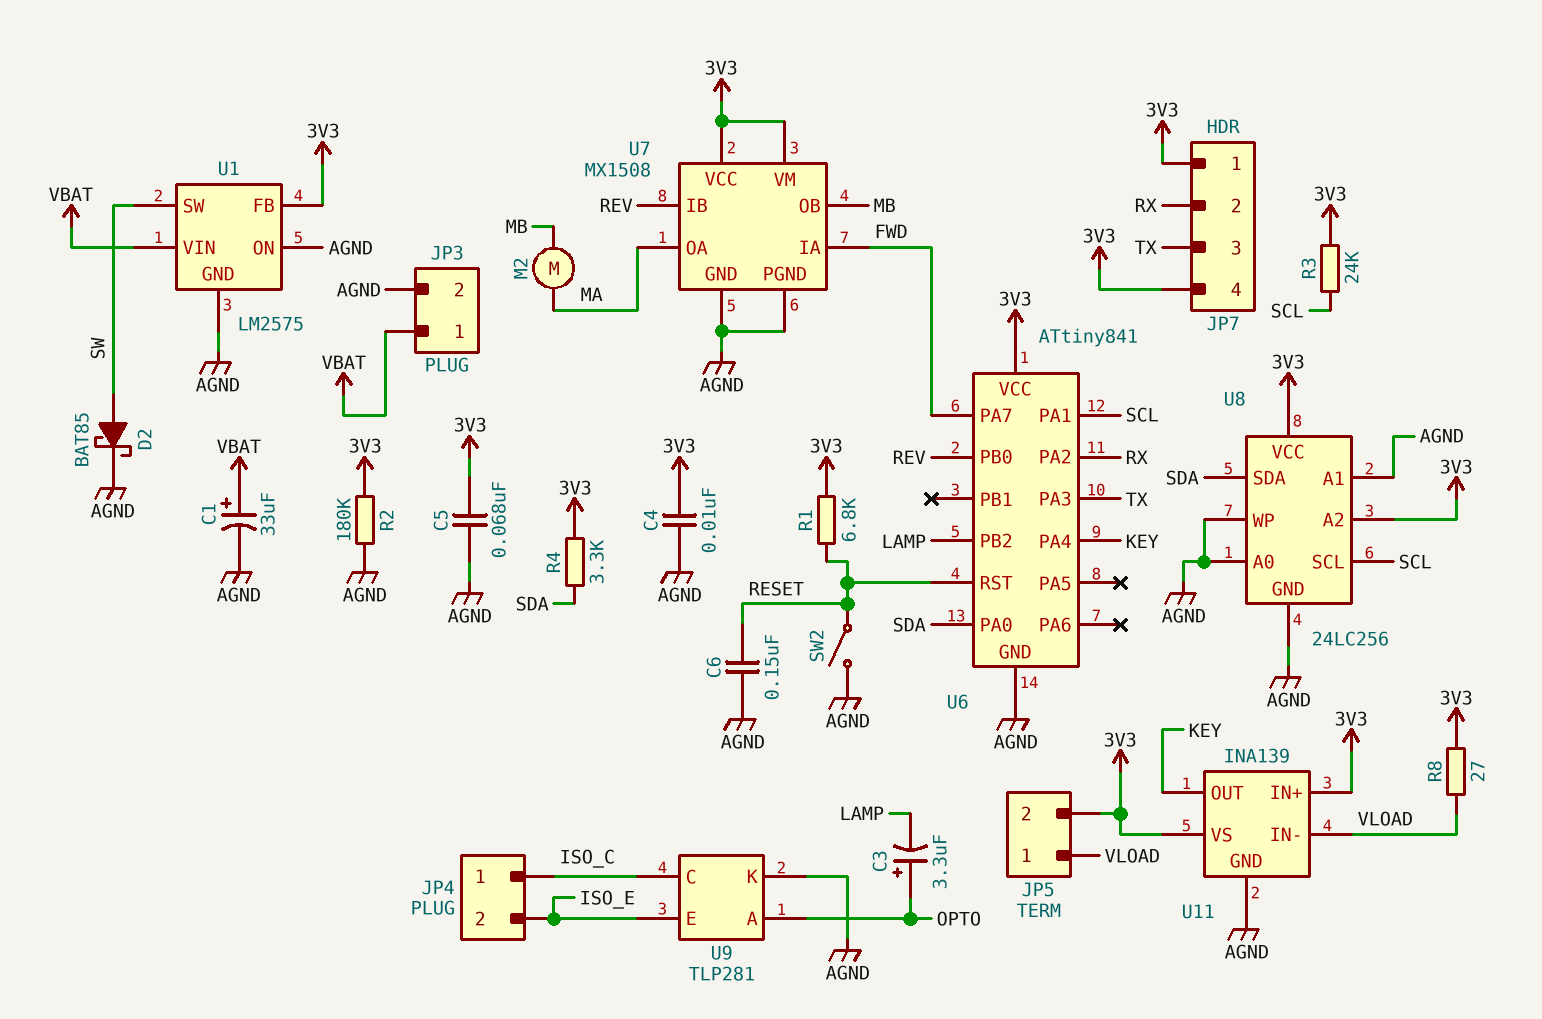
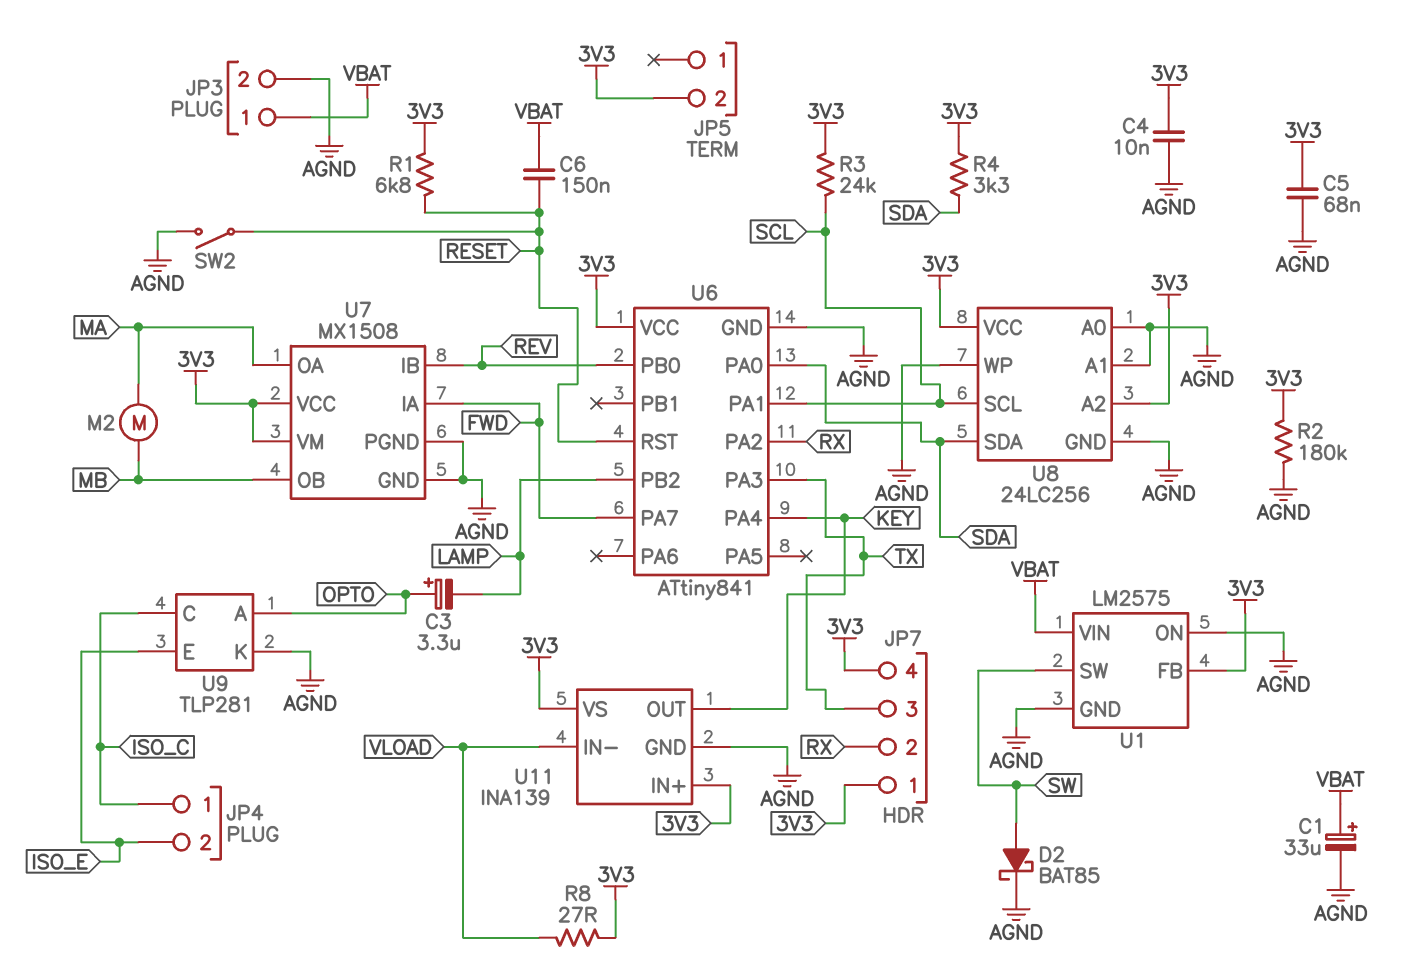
C6: 150nF (AGND, RESET) -> 150nF (RESET, VBAT)
JP5 pin 1: VLOAD -> none

